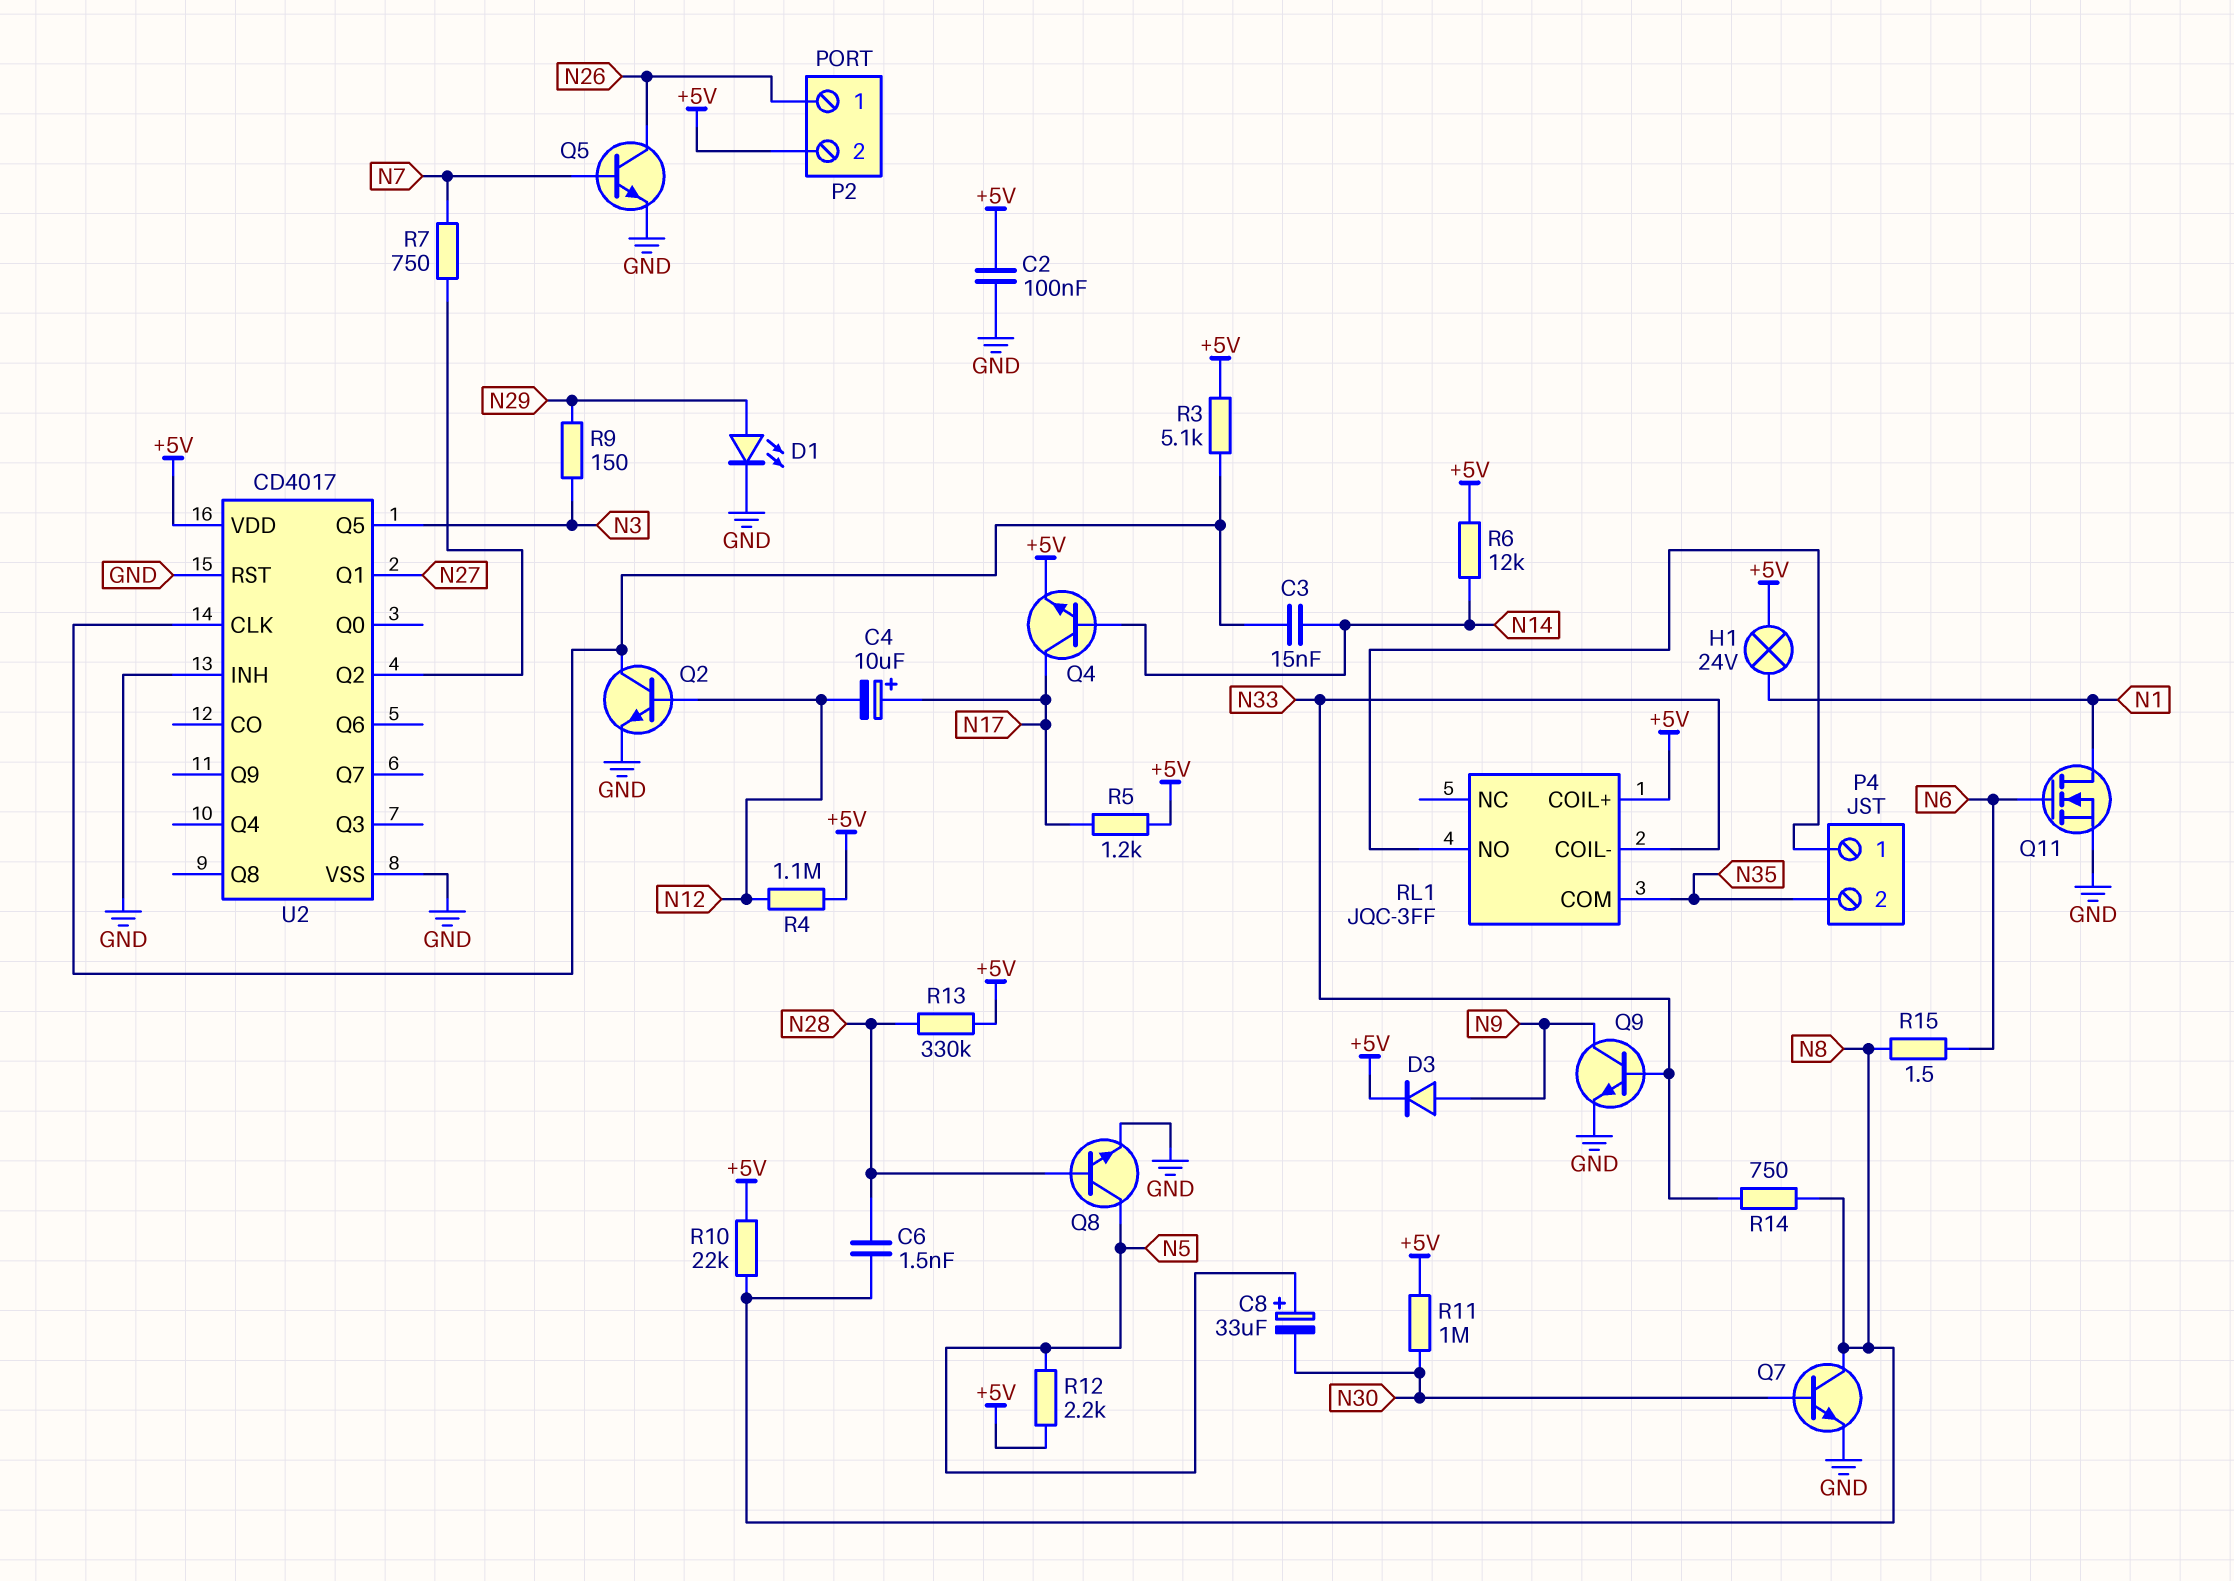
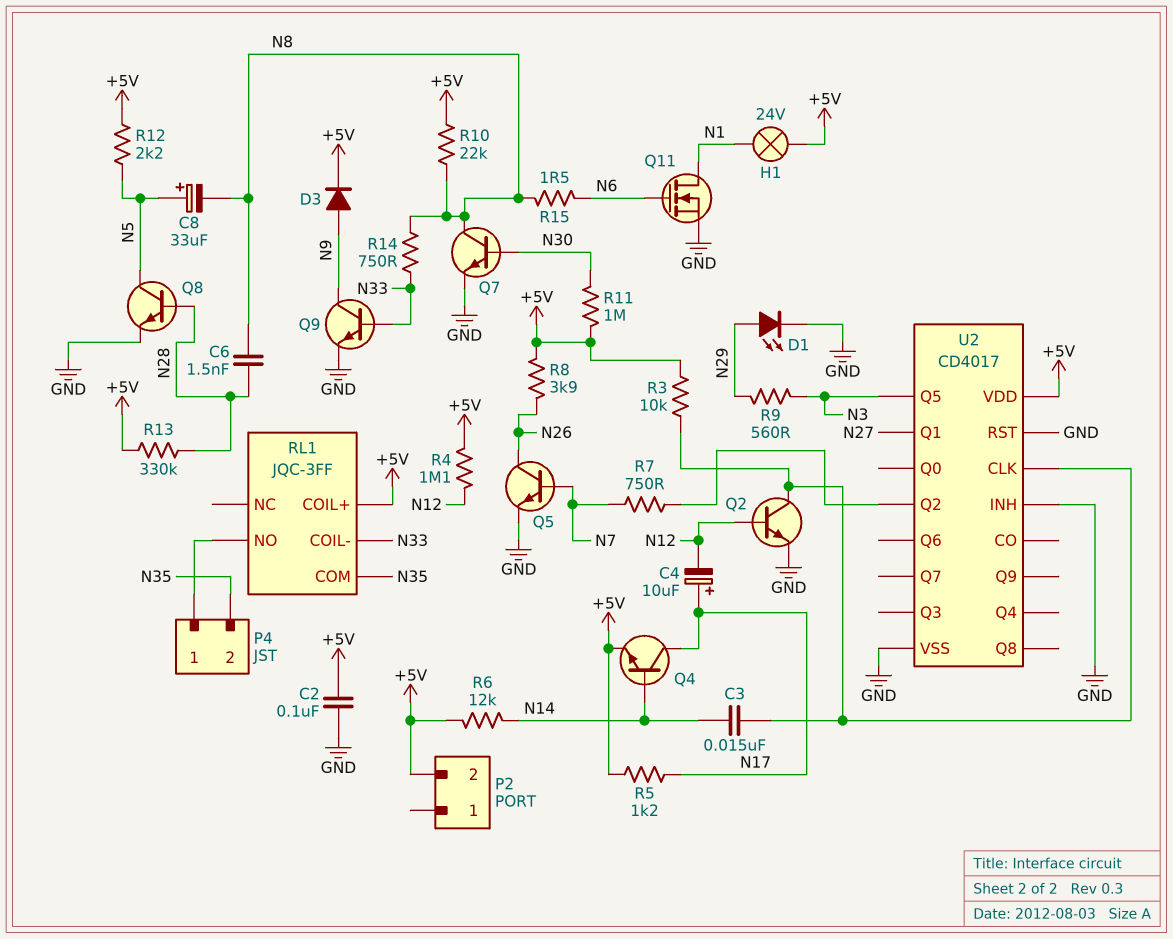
C8: 33uF (plus N5, minus N30) -> 33uF (plus N5, minus N8)
P2 pin 1: N26 -> none
R3: 5.1k (+5V, U2/CLK) -> 10k (+5V, U2/CLK)
R8: none -> 3.9k (+5V, N26)
R9: 150 (N3, N29) -> 560 (N3, N29)

